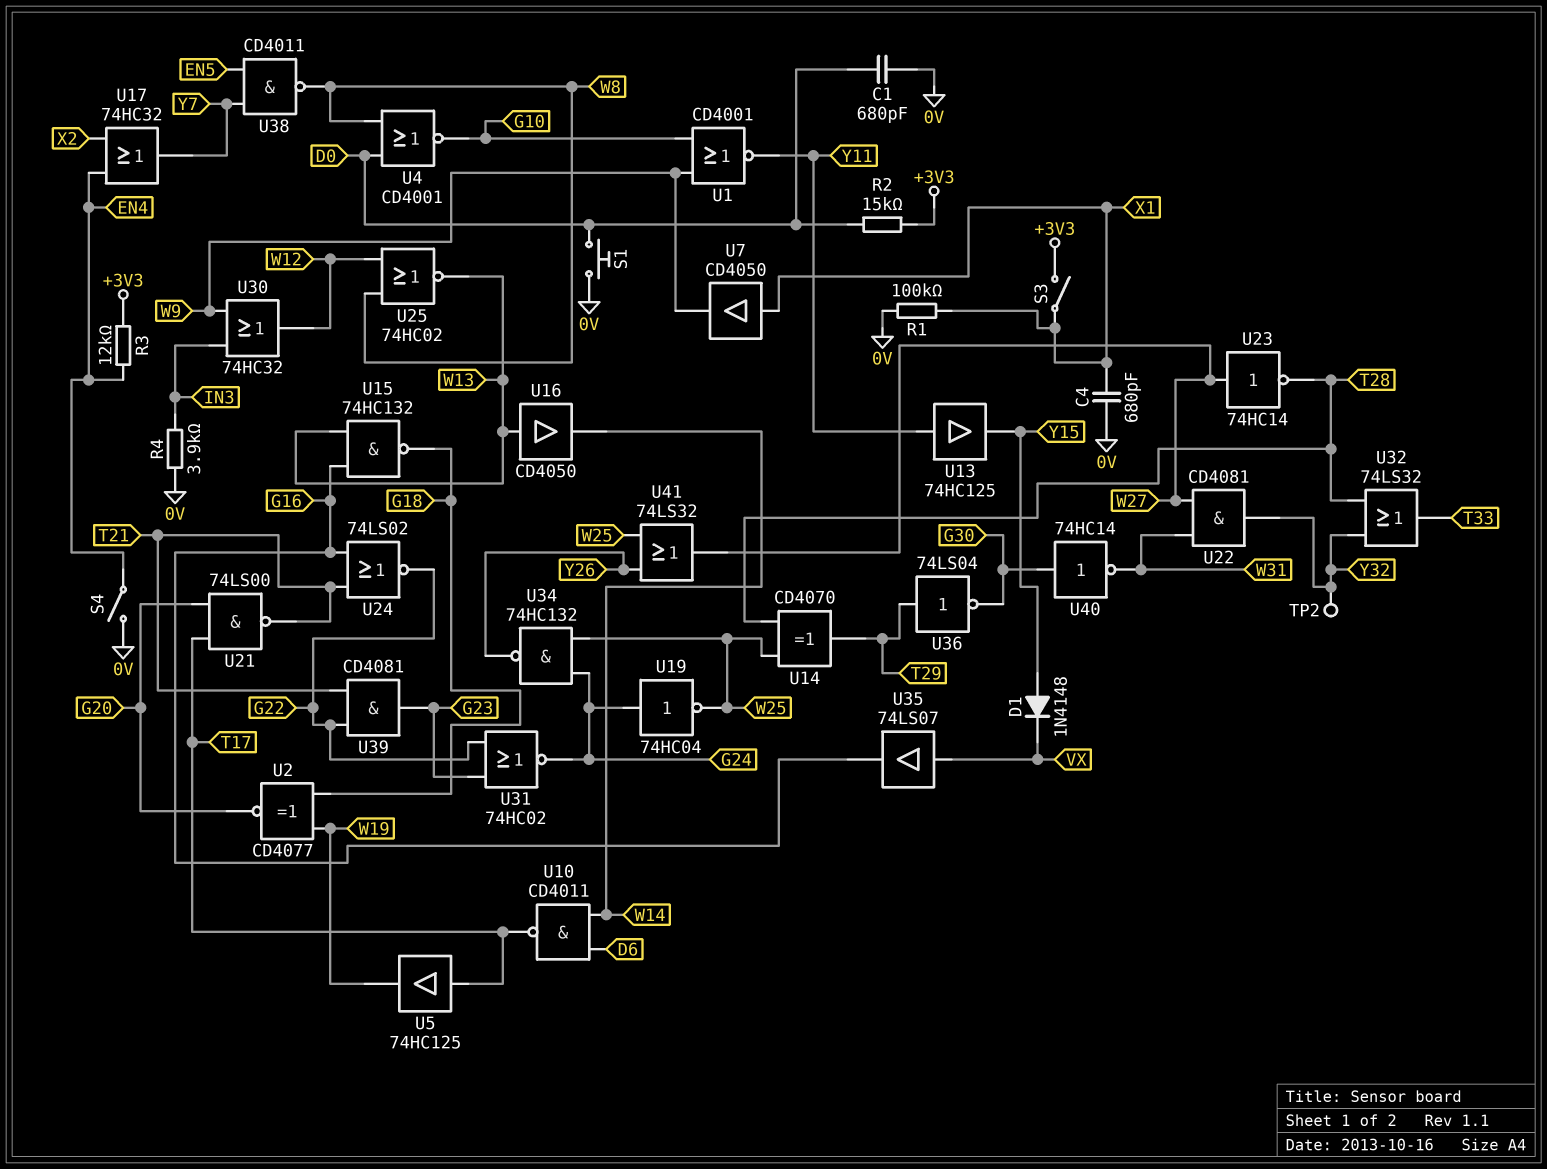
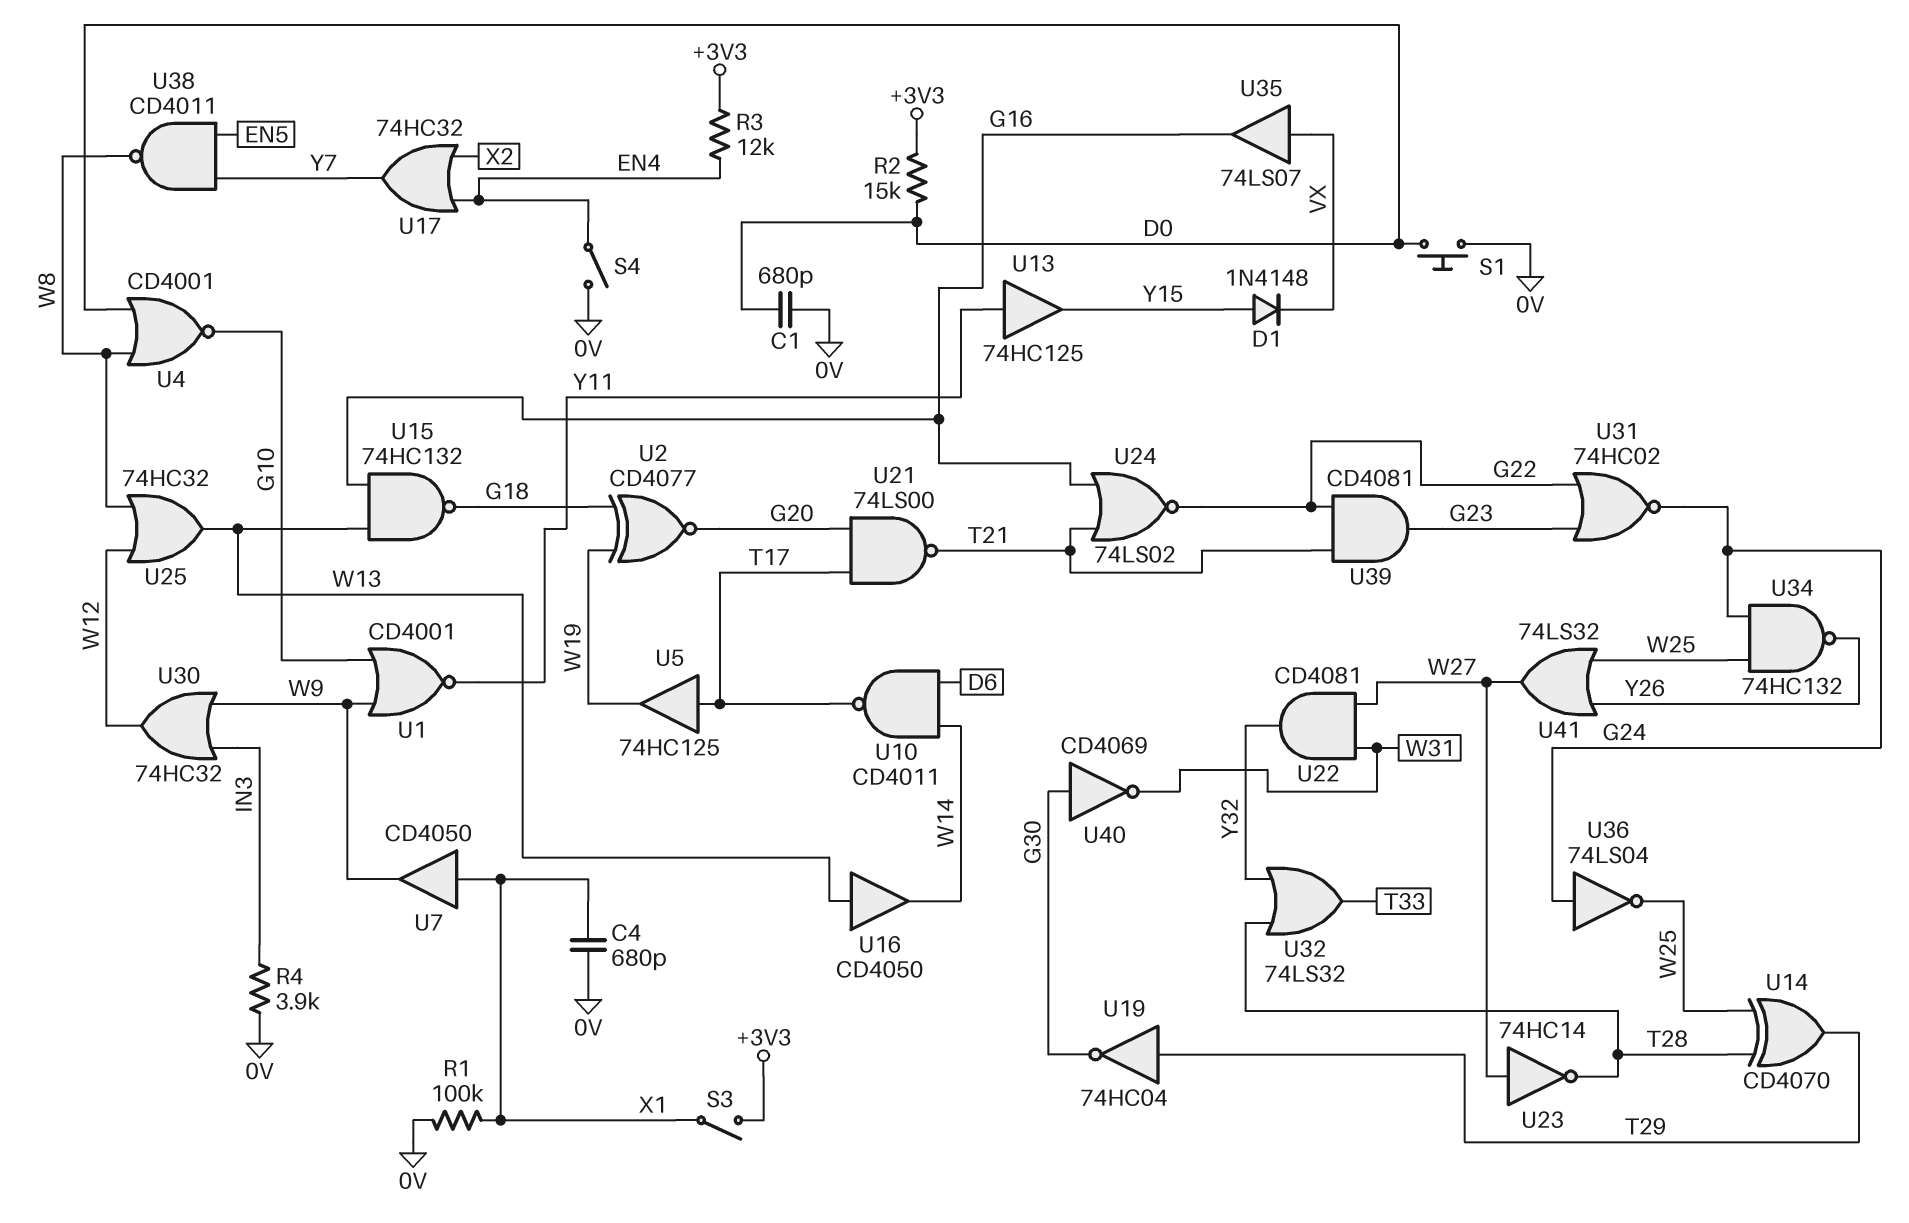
TP2: test point (Y32) -> none
U19: NOT 74HC04 (in G24, out W25) -> NOT 74HC04 (in T29, out G30)
U25: NOR 74HC02 (in W8, in W12, out W13) -> OR 74HC32 (in W8, in W12, out W13)
U36: NOT 74LS04 (in T29, out G30) -> NOT 74LS04 (in G24, out W25)
U40: NOT 74HC14 (in G30, out W31) -> NOT CD4069 (in G30, out W31)

